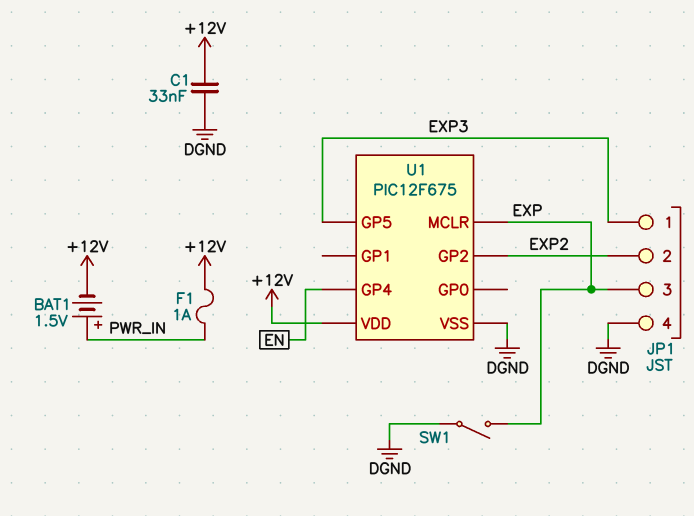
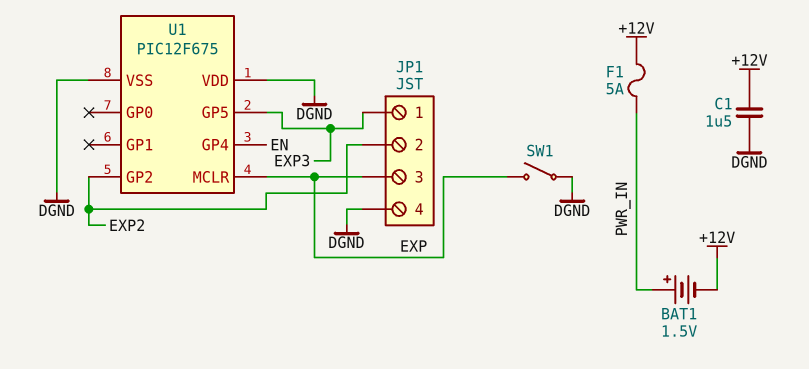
C1: 33nF (+12V, DGND) -> 1.5uF (+12V, DGND)
F1: 1A (+12V, PWR_IN) -> 5A (+12V, PWR_IN)
U1 pin VDD: +12V -> DGND

